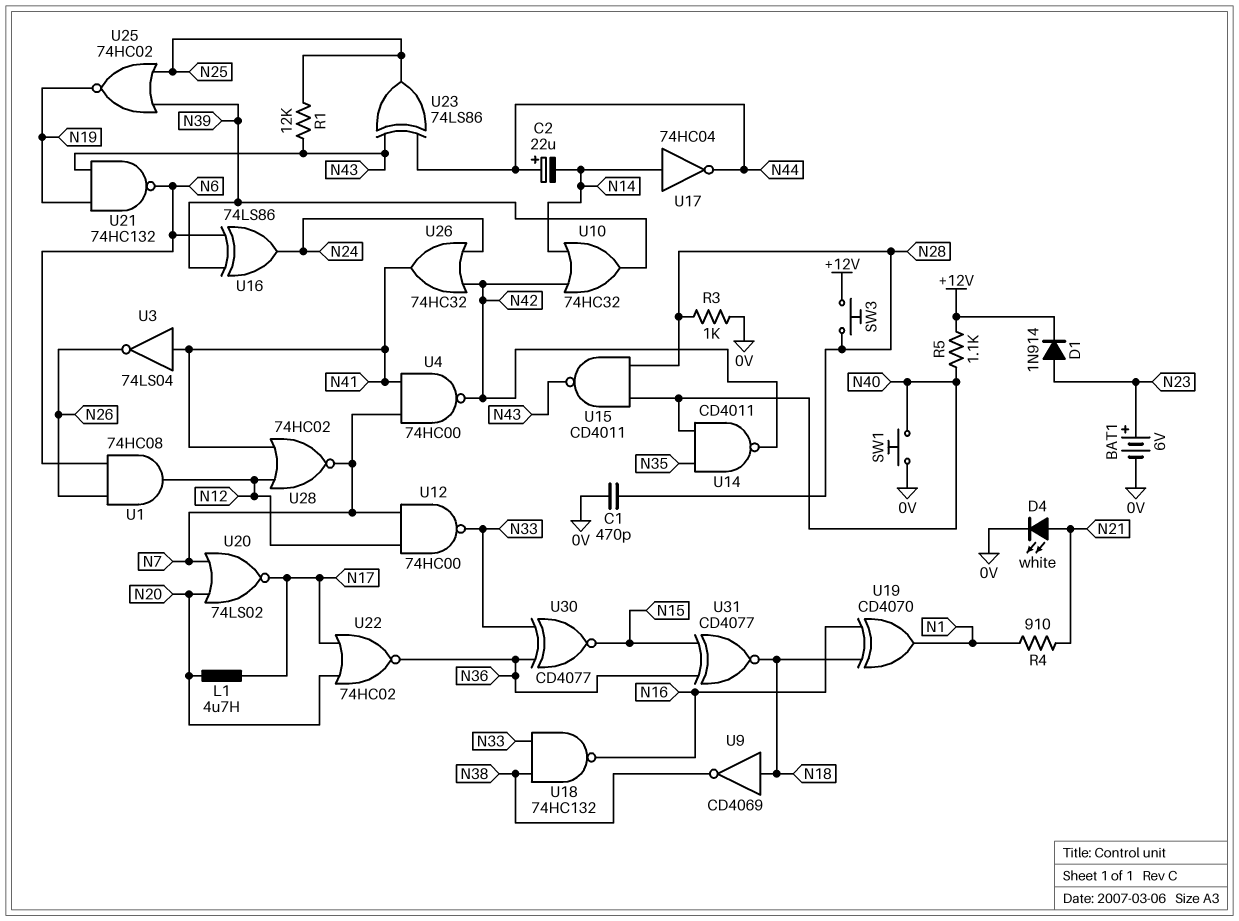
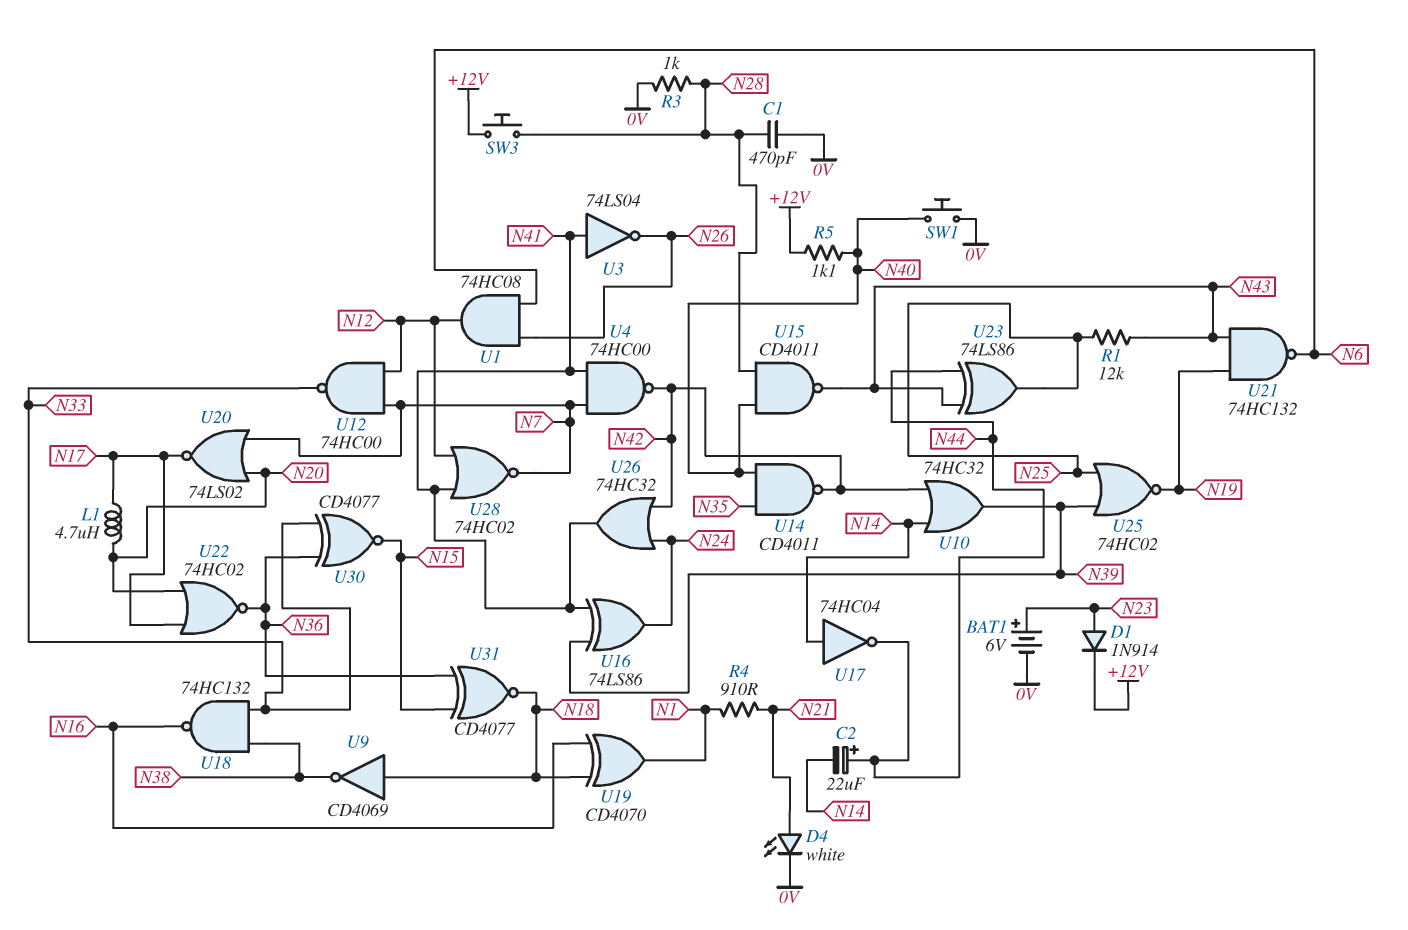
U16: XOR 74LS86 (in N6, in N39, out N24) -> XOR 74LS86 (in N39, in N41, out N24)

